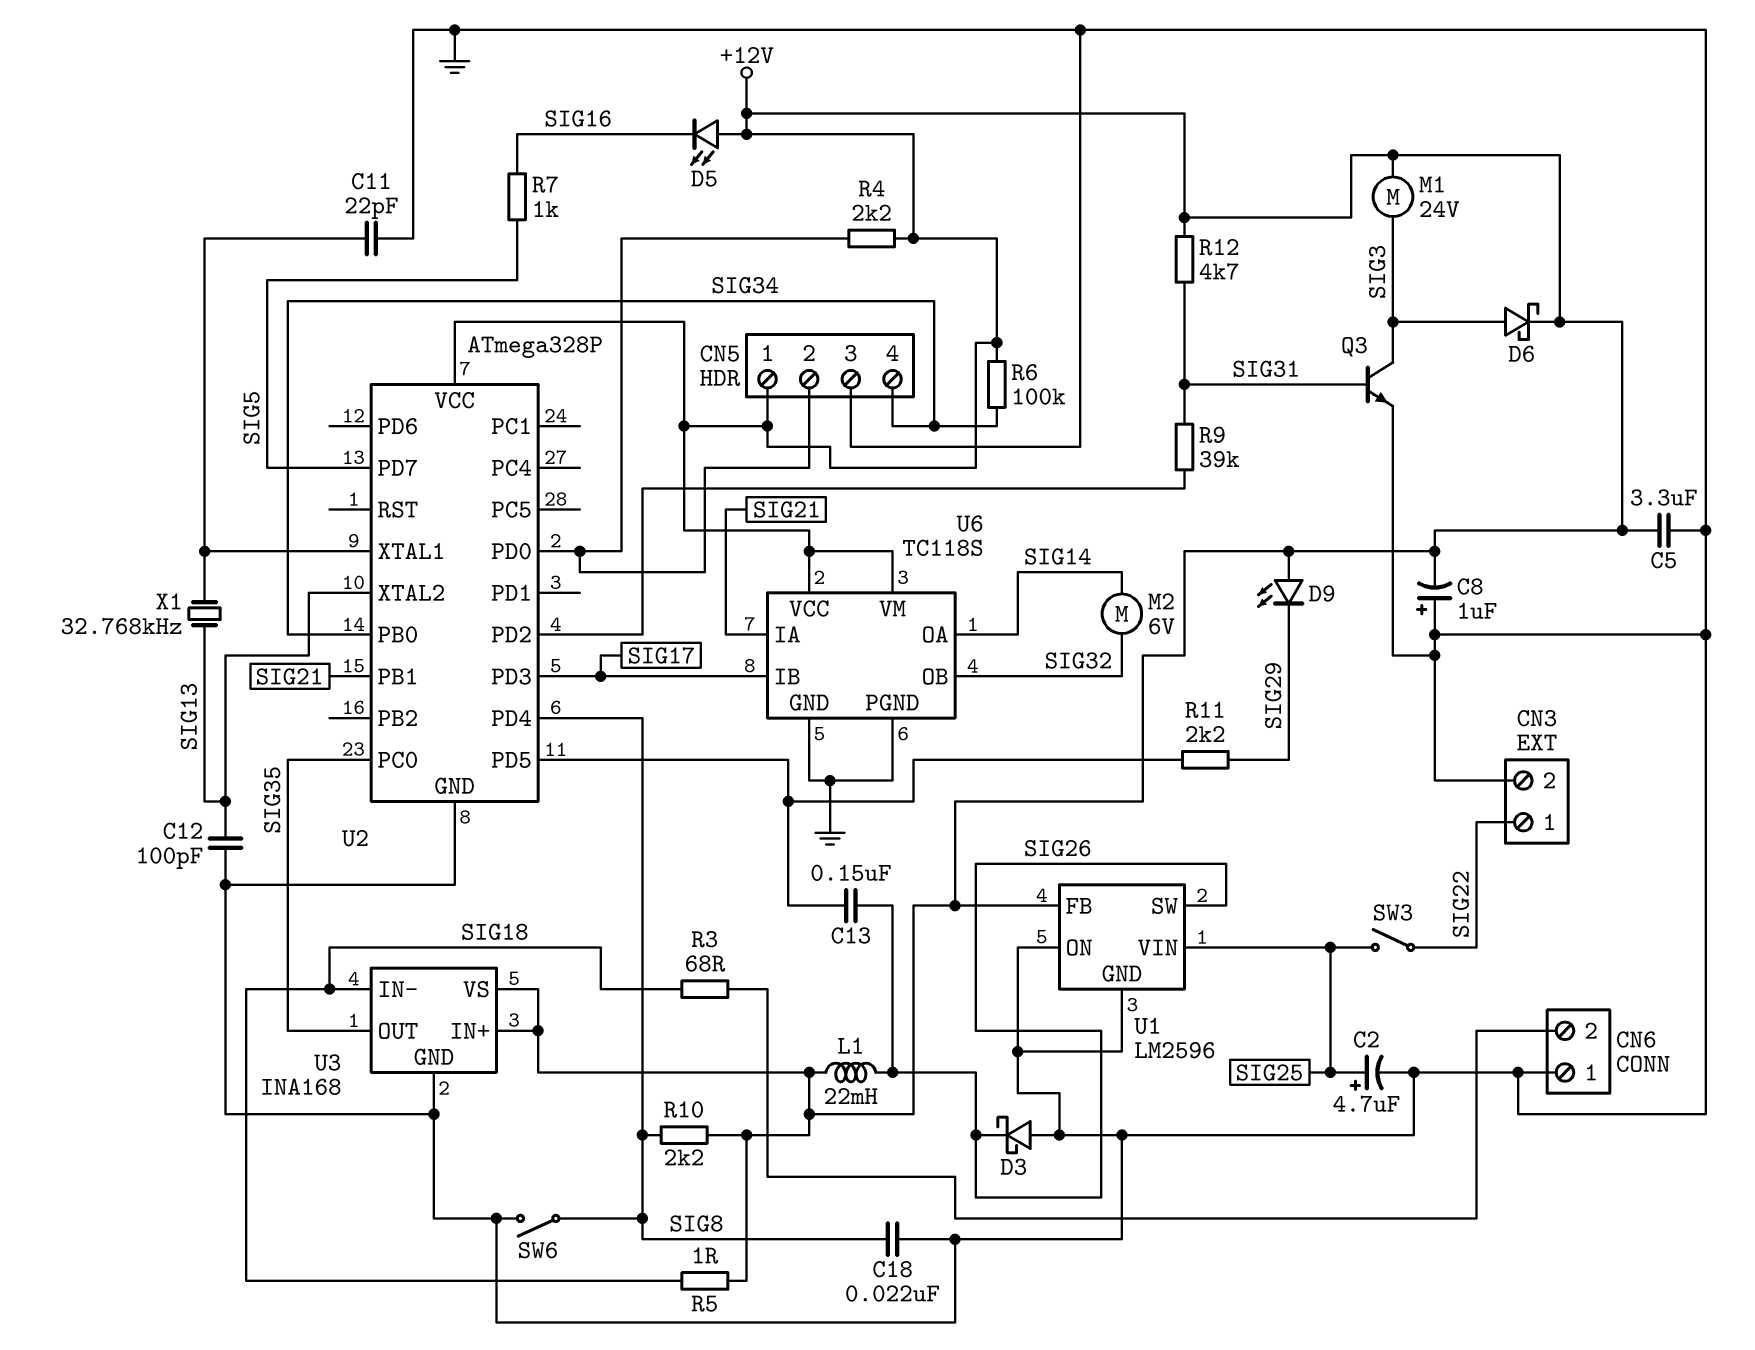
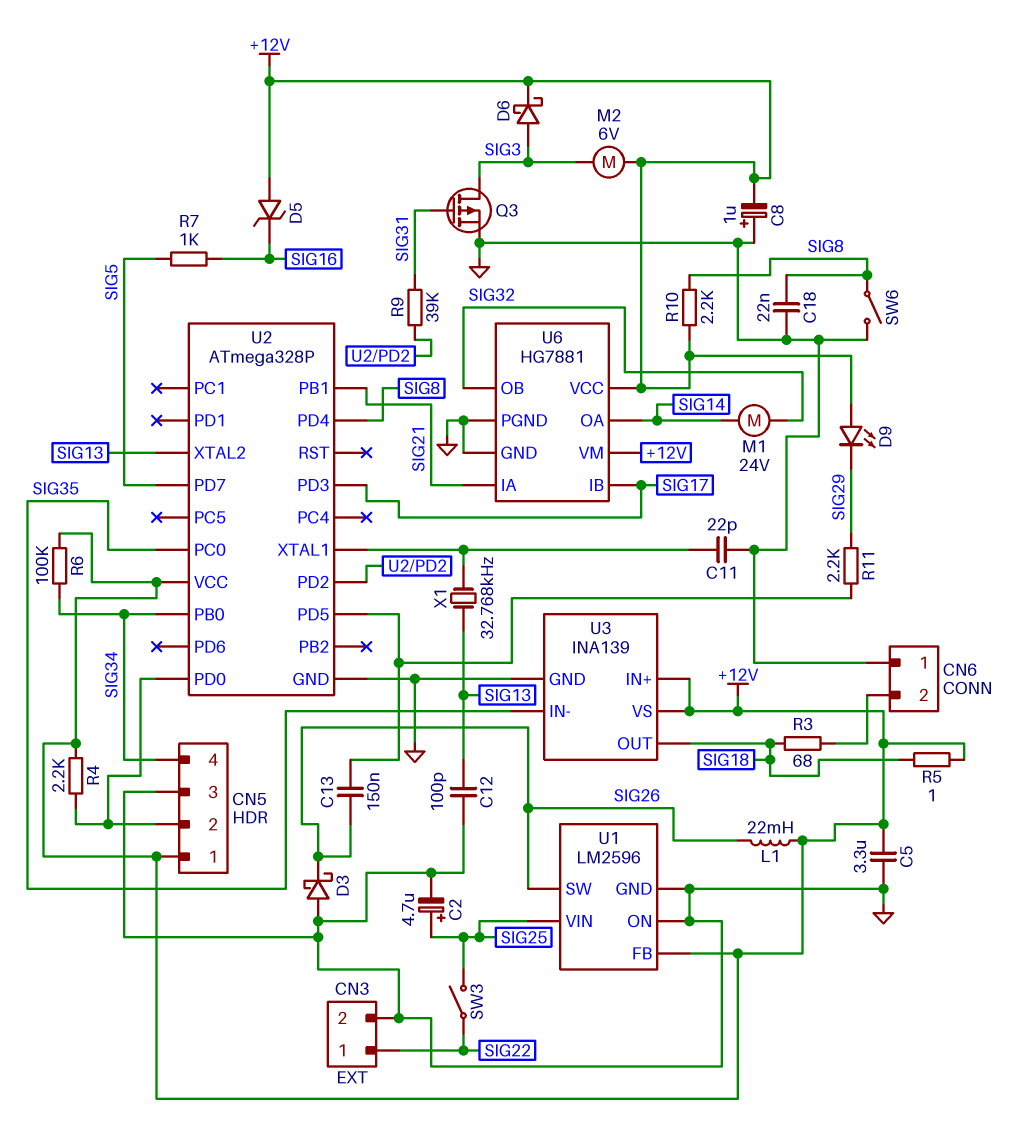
D5: LED (A +12V, K SIG16) -> zener (A +12V, K SIG16)
M1: motor 24V (+12V, SIG3) -> motor 24V (SIG14, SIG32)
M2: motor 6V (SIG14, SIG32) -> motor 6V (+12V, SIG3)
Q3: NPN (B SIG31, C SIG3, E GND) -> PMOS (G SIG31, D SIG3, S GND)
R12: 4.7k (+12V, SIG31) -> none
U3: INA168 -> INA139
U3 pin IN-: SIG18 -> SIG35
U3 pin OUT: SIG35 -> SIG18
U6: TC118S -> HG7881

